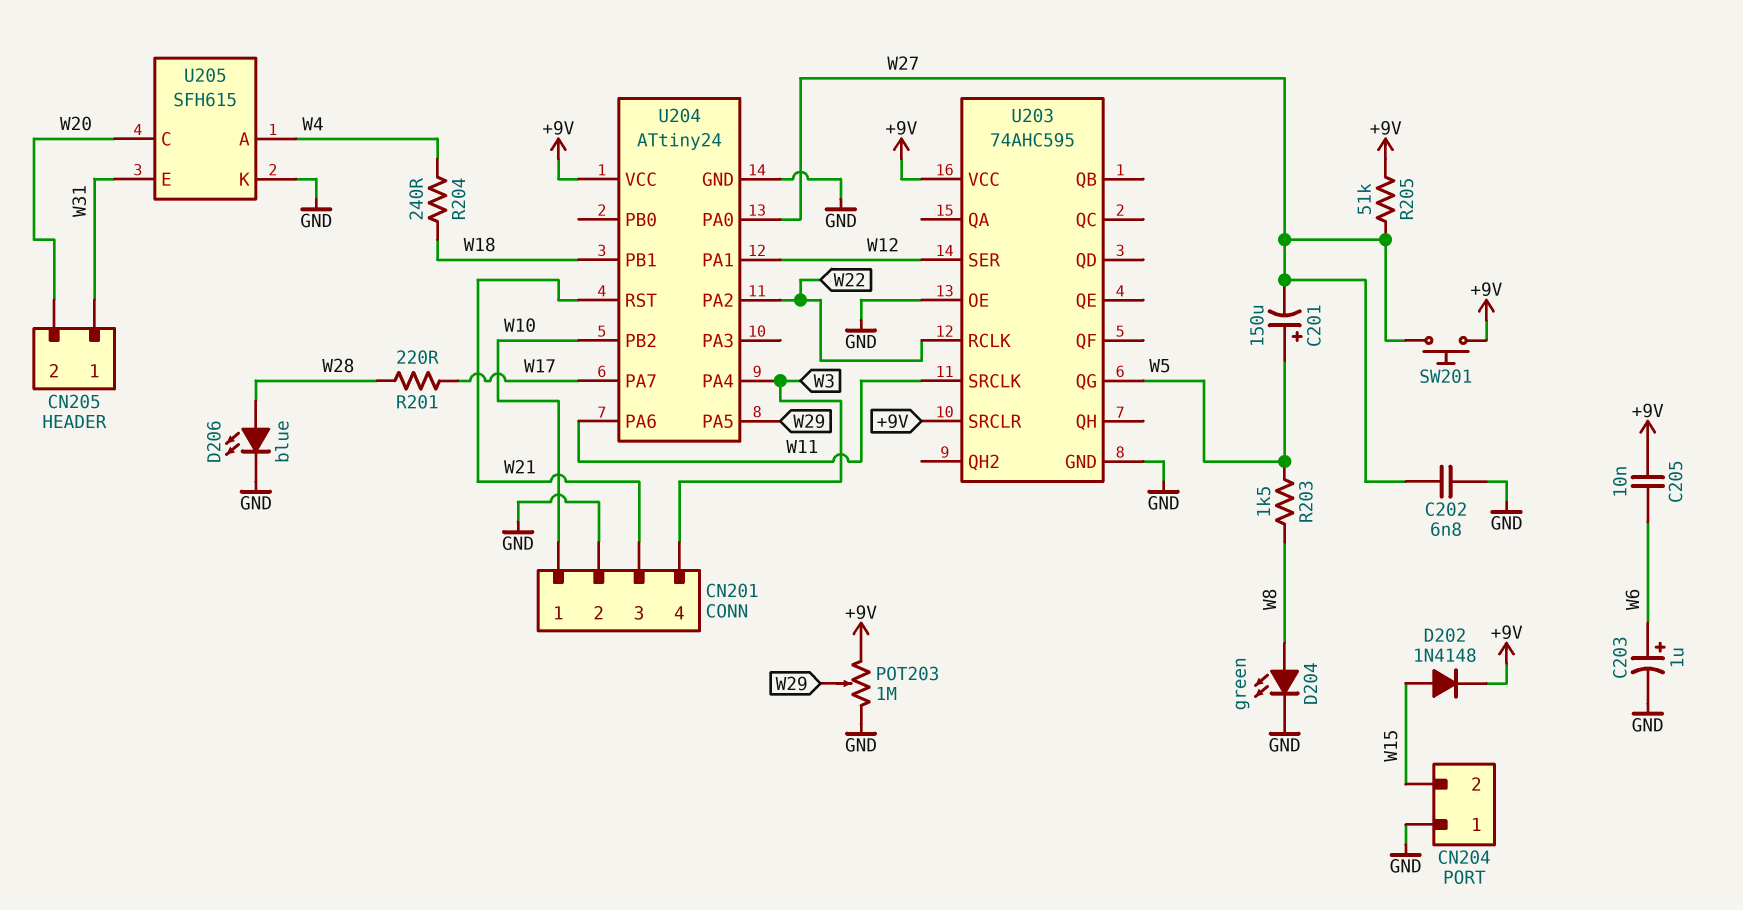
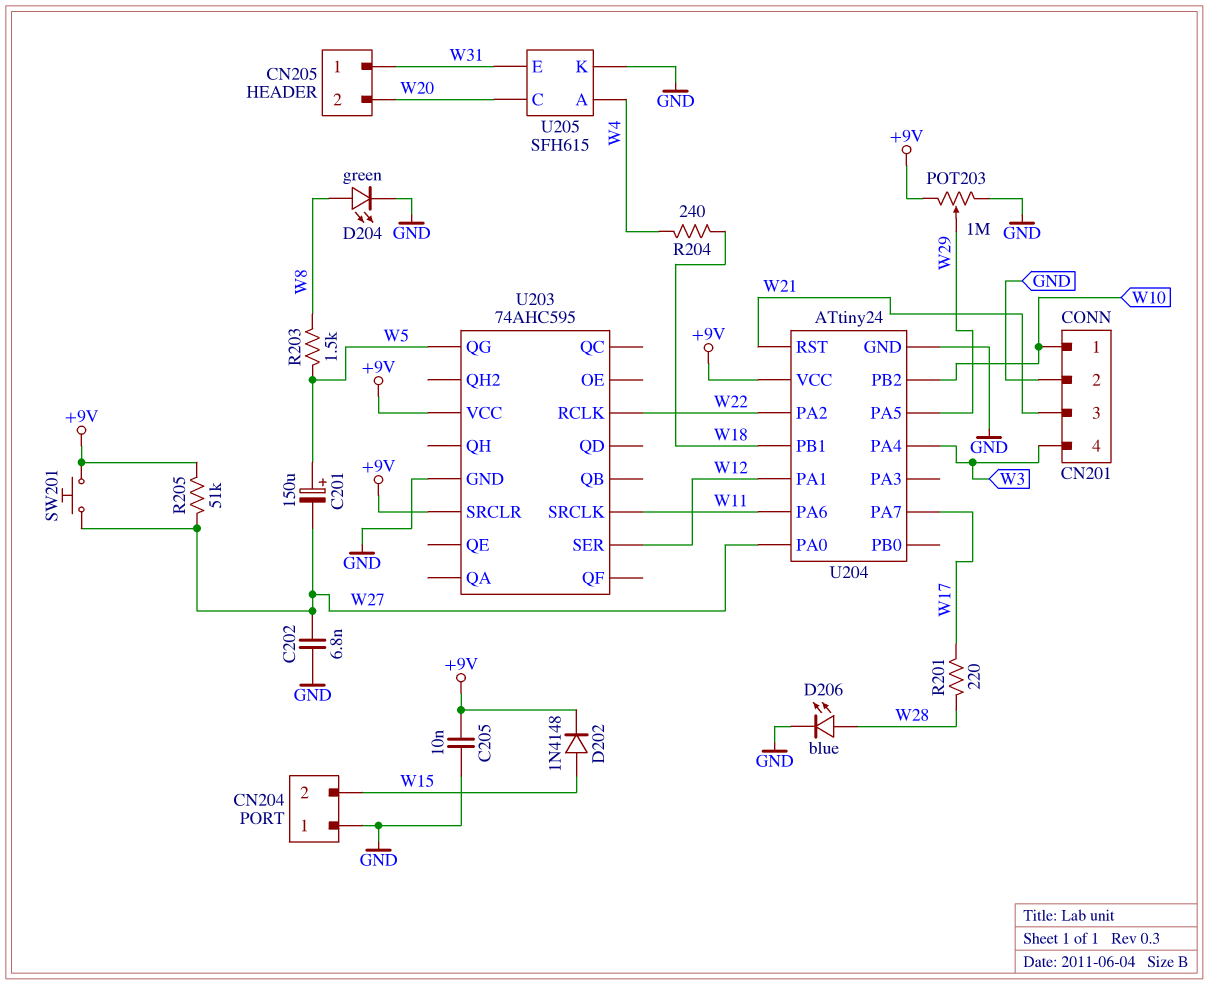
C203: 1uF (plus W6, minus GND) -> none
C205: 10nF (+9V, W6) -> 10nF (+9V, GND)
U203 pin OE: GND -> none

